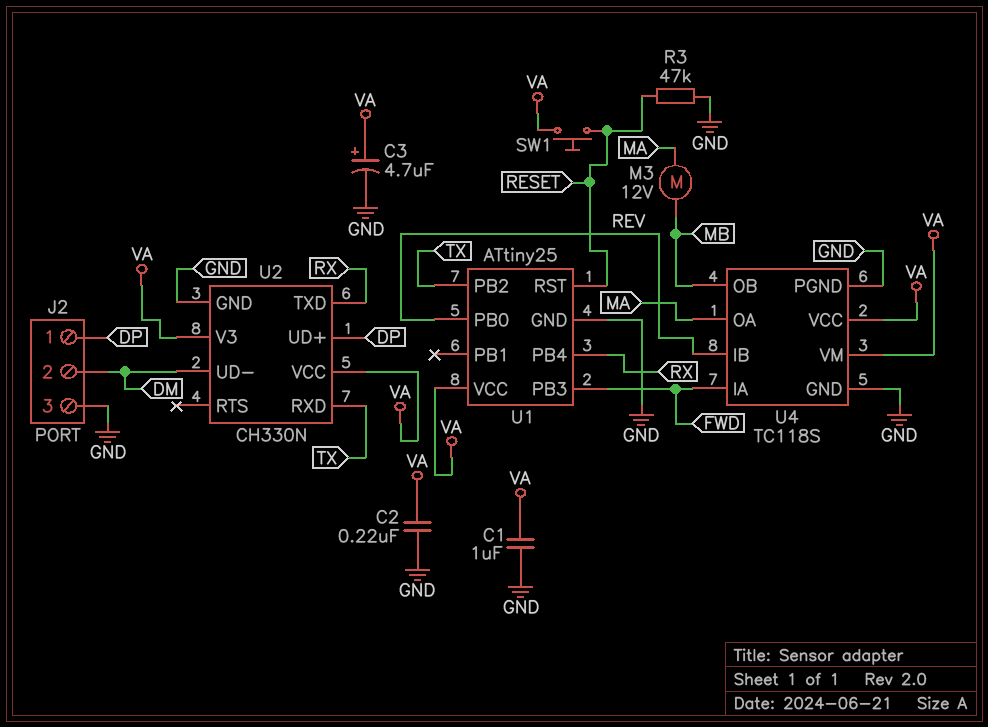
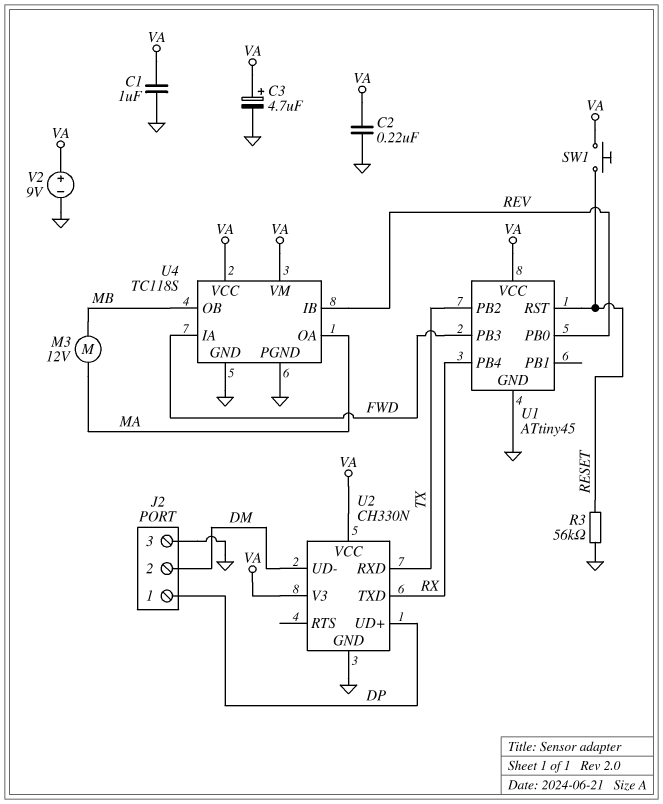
R3: 47k (GND, RESET) -> 56k (GND, RESET)
U1: ATtiny25 -> ATtiny45
V2: none -> 9V (plus VA, minus GND)

